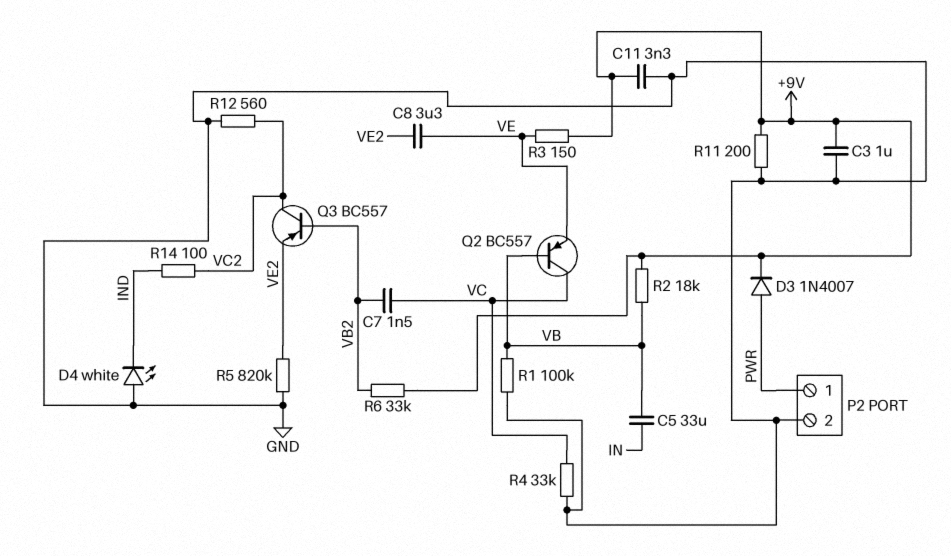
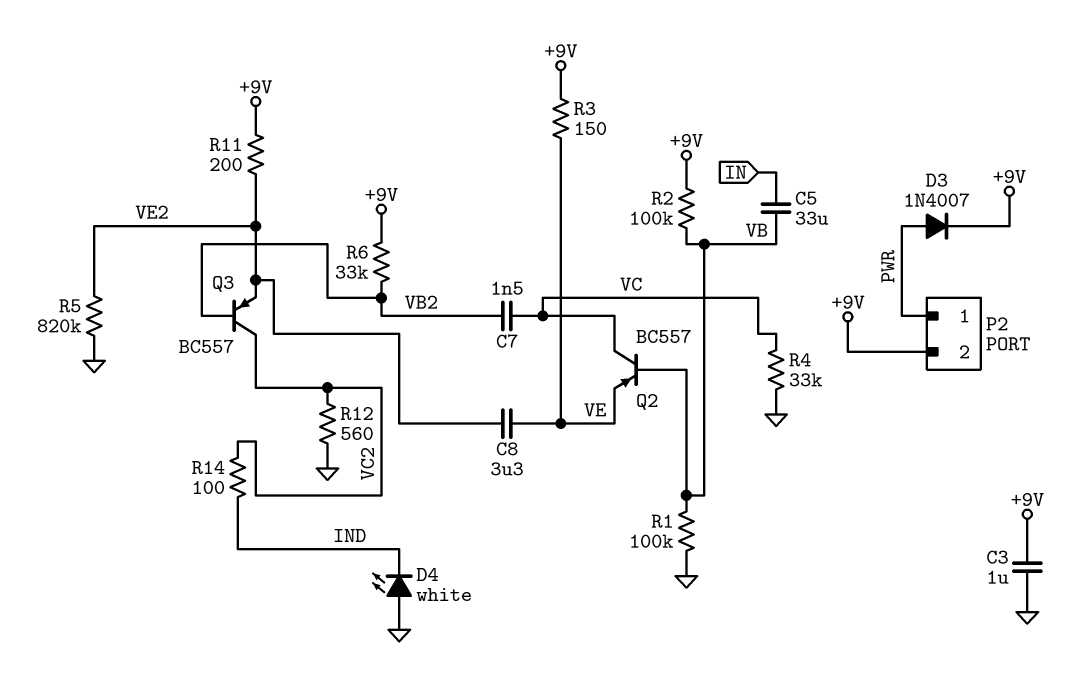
C11: 3.3nF (+9V, GND) -> none
P2 pin 2: GND -> +9V
R2: 18k (+9V, VB) -> 100k (+9V, VB)
R11: 200 (+9V, GND) -> 200 (+9V, VE2)

